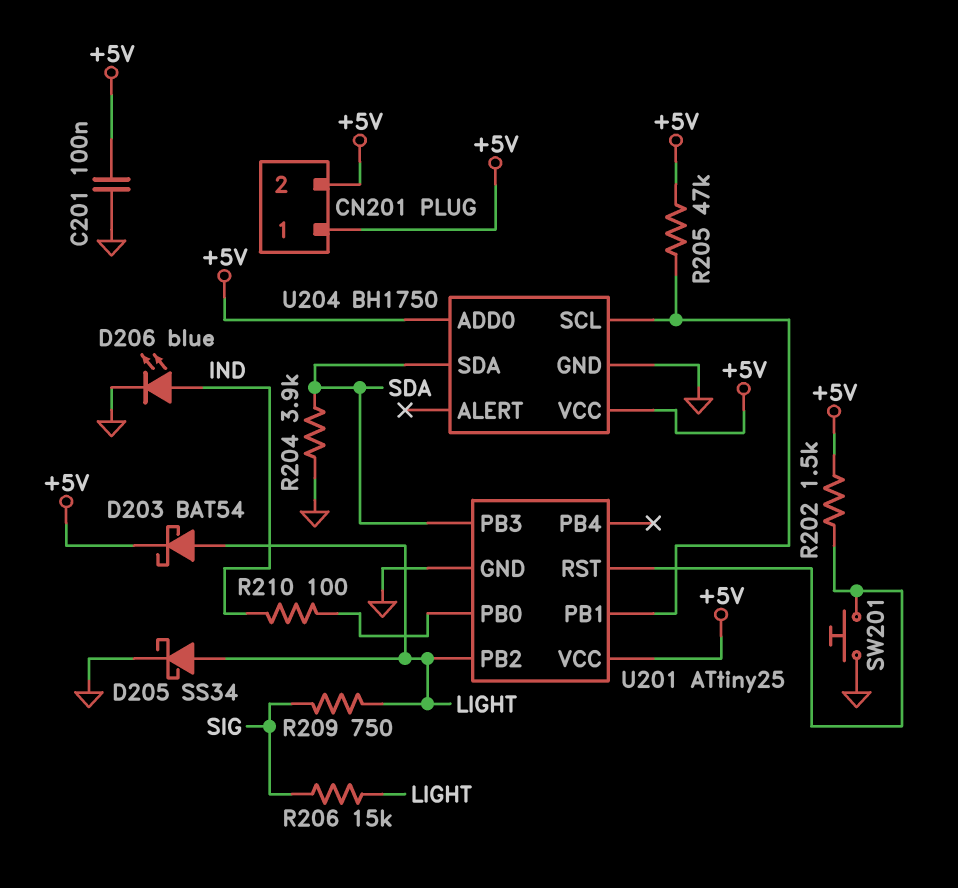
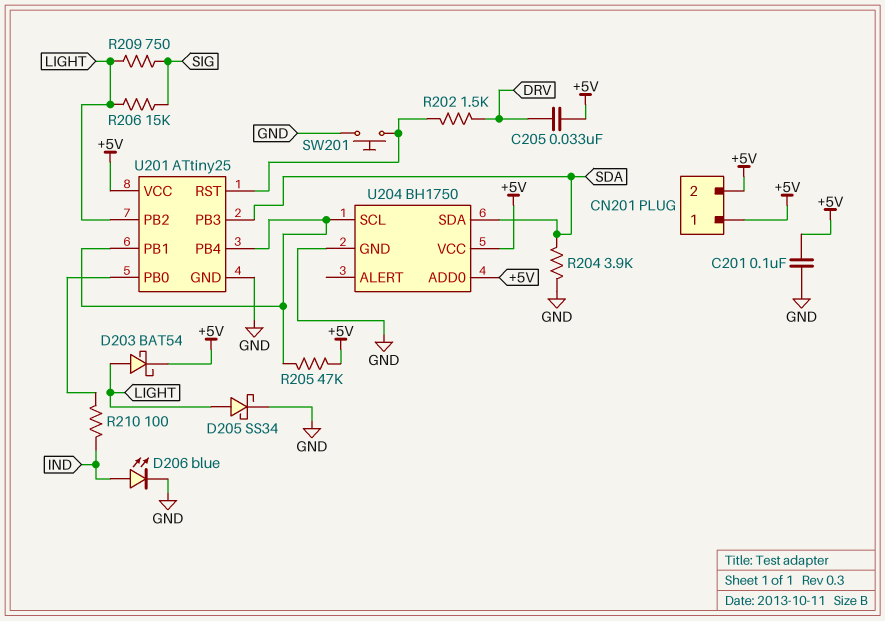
C205: none -> 33nF (+5V, DRV)
R202: 1.5k (+5V, U201/RST) -> 1.5k (DRV, U201/RST)
U201 pin PB4: none -> U201/PB1

